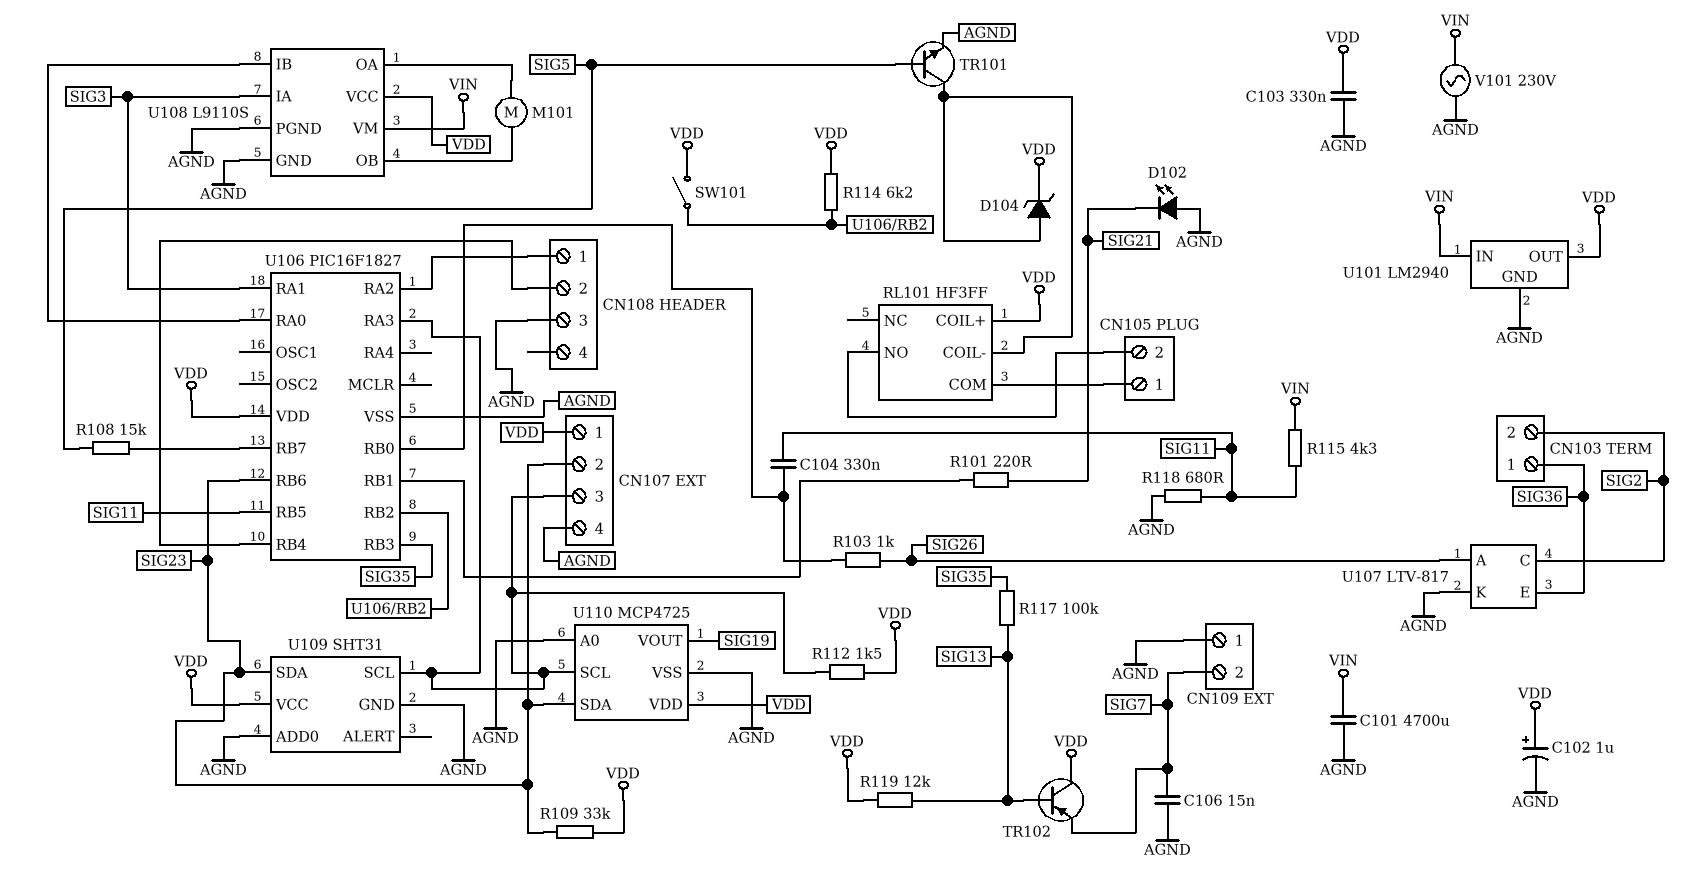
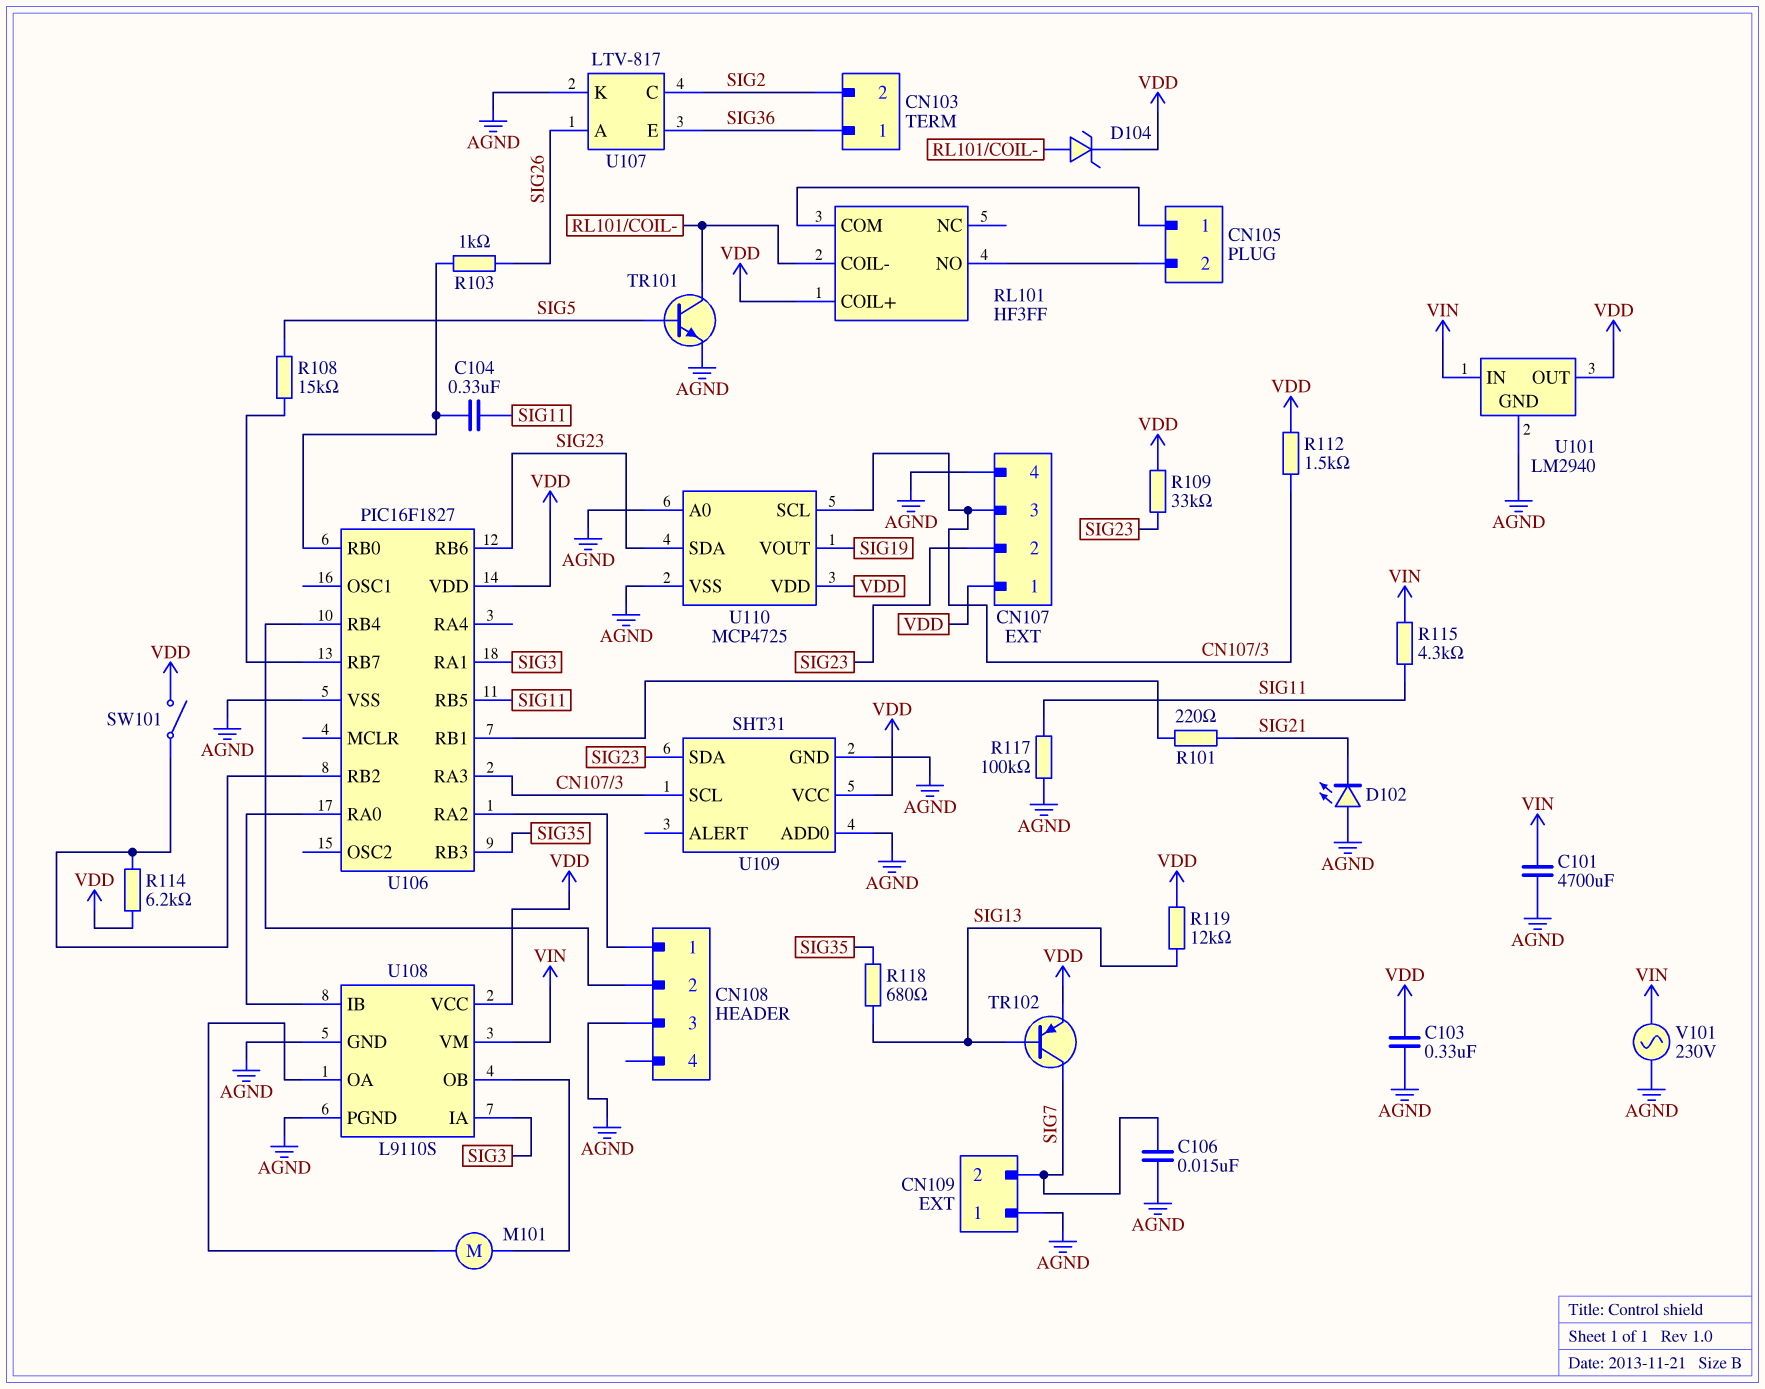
C102: 1uF (plus VDD, minus AGND) -> none
R117: 100k (SIG13, SIG35) -> 100k (AGND, SIG11)
R118: 680 (AGND, SIG11) -> 680 (SIG13, SIG35)
TR102: PNP (B SIG13, C VDD, E SIG7) -> PNP (B SIG13, C SIG7, E VDD)

